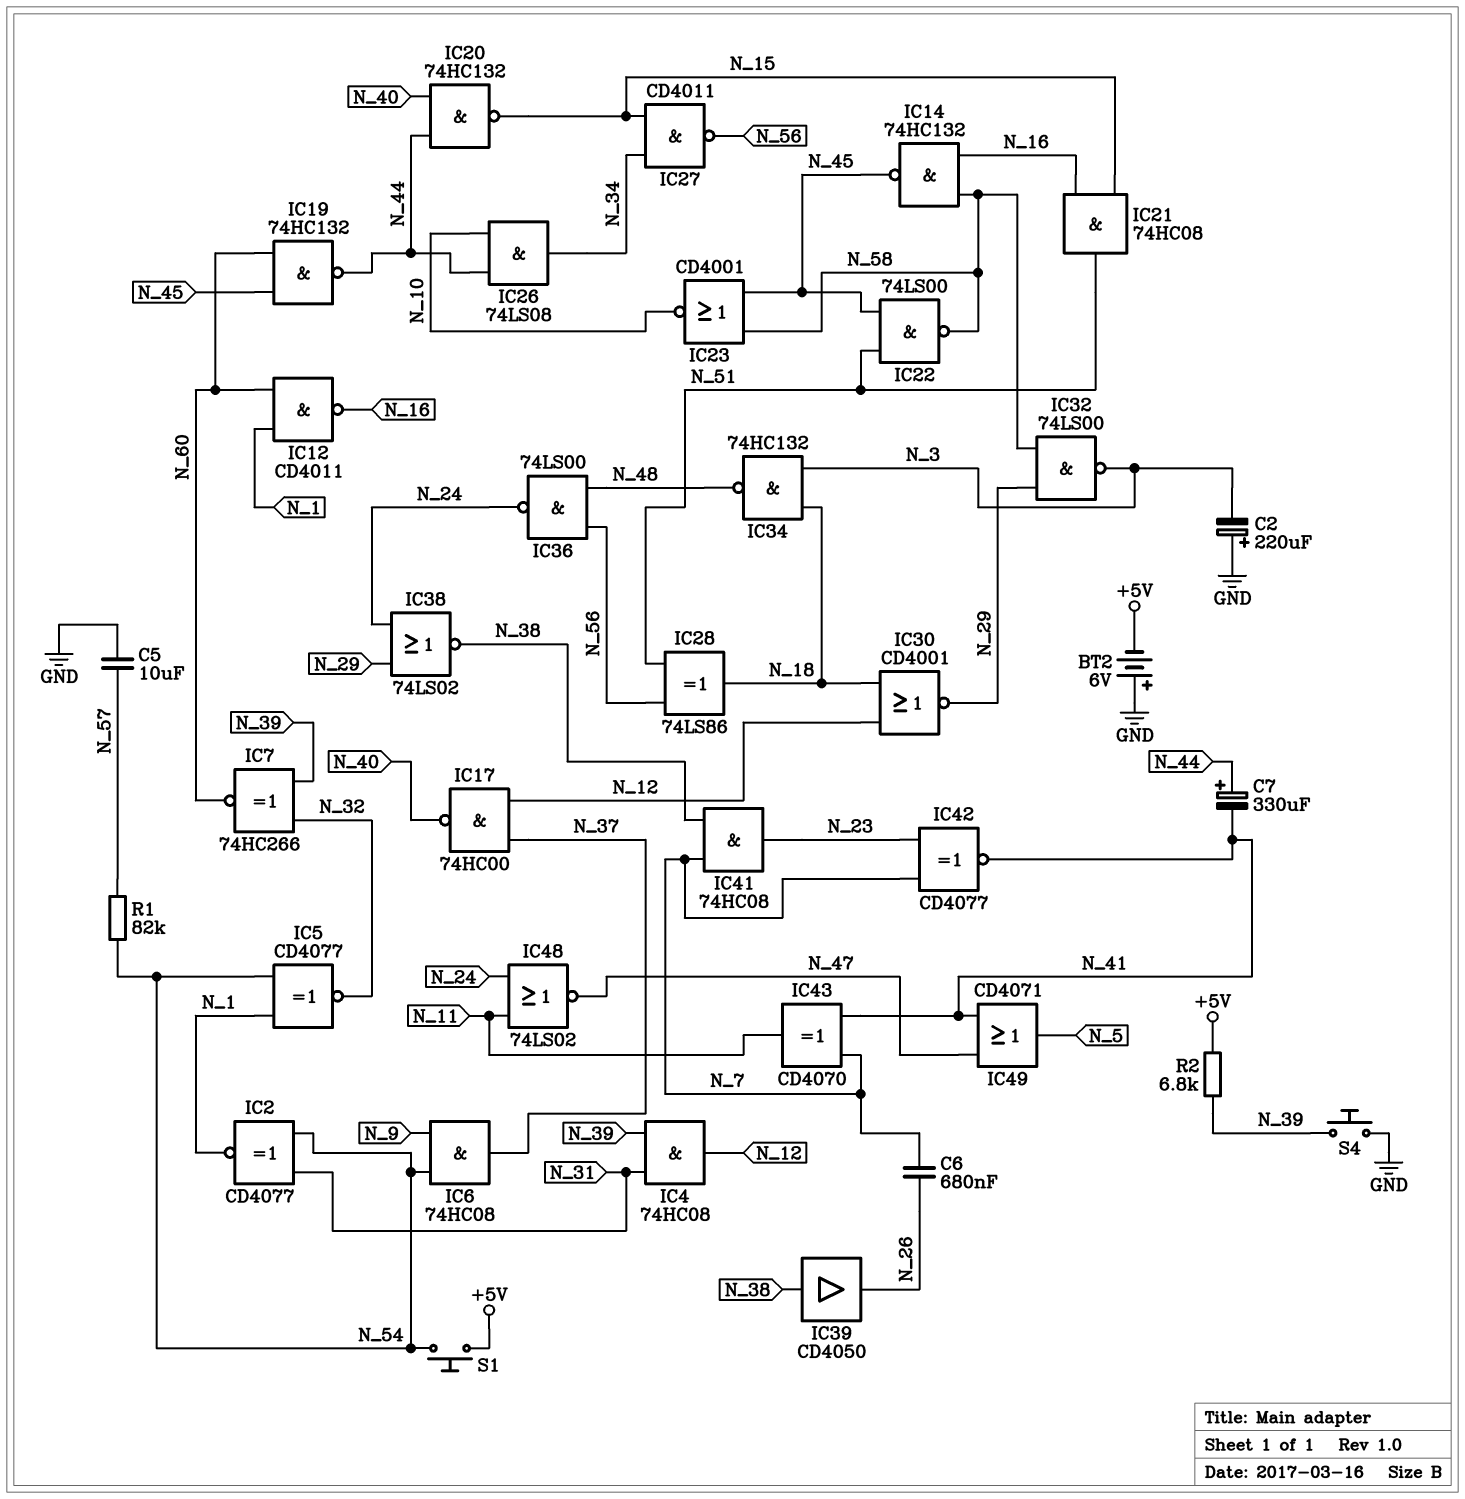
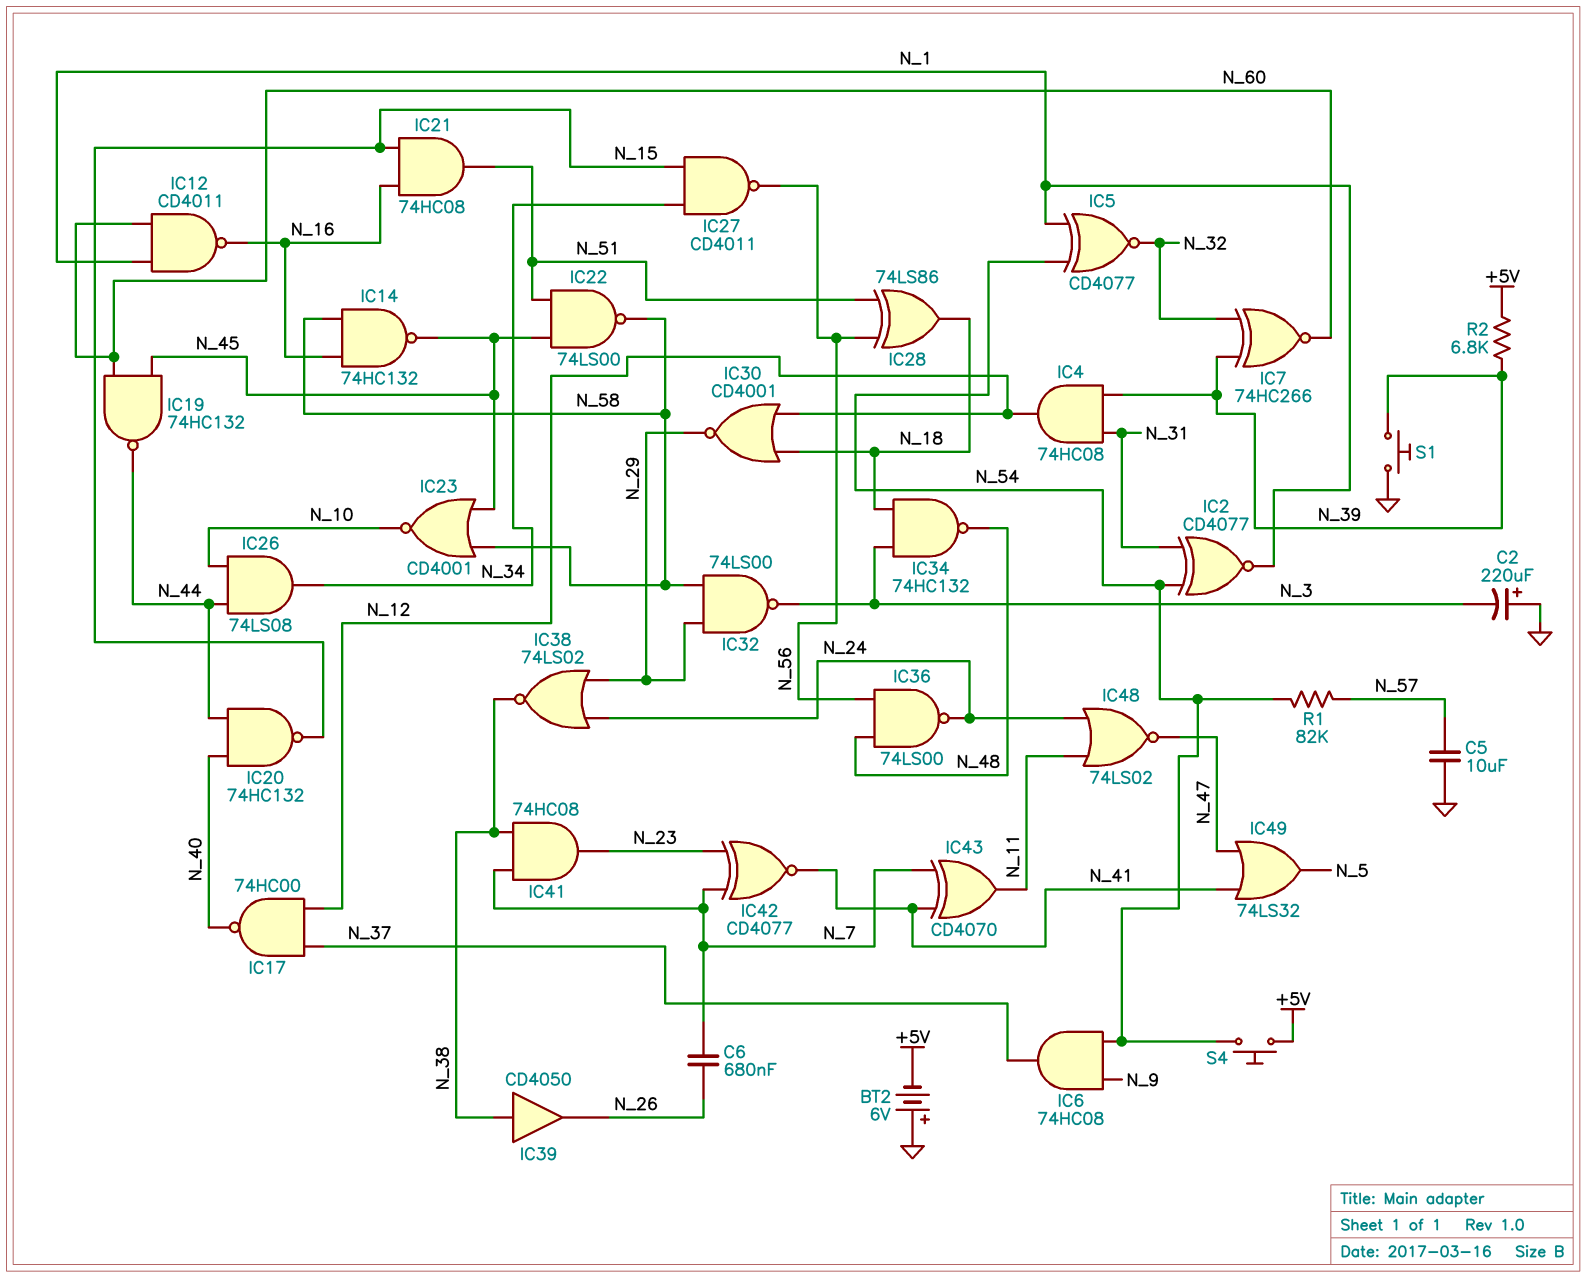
C7: 330uF (plus N_44, minus N_41) -> none
IC49: OR CD4071 (in N_41, in N_47, out N_5) -> OR 74LS32 (in N_41, in N_47, out N_5)
S1: button (+5V, N_54) -> button (GND, N_39)
S4: button (GND, N_39) -> button (+5V, N_54)

